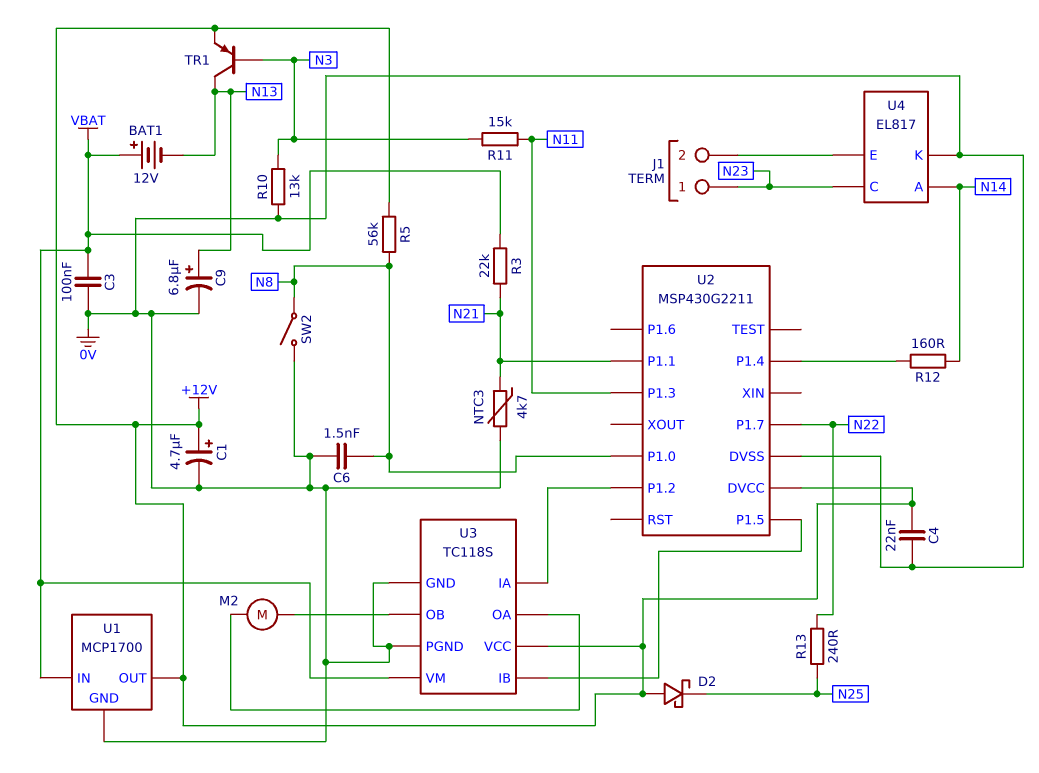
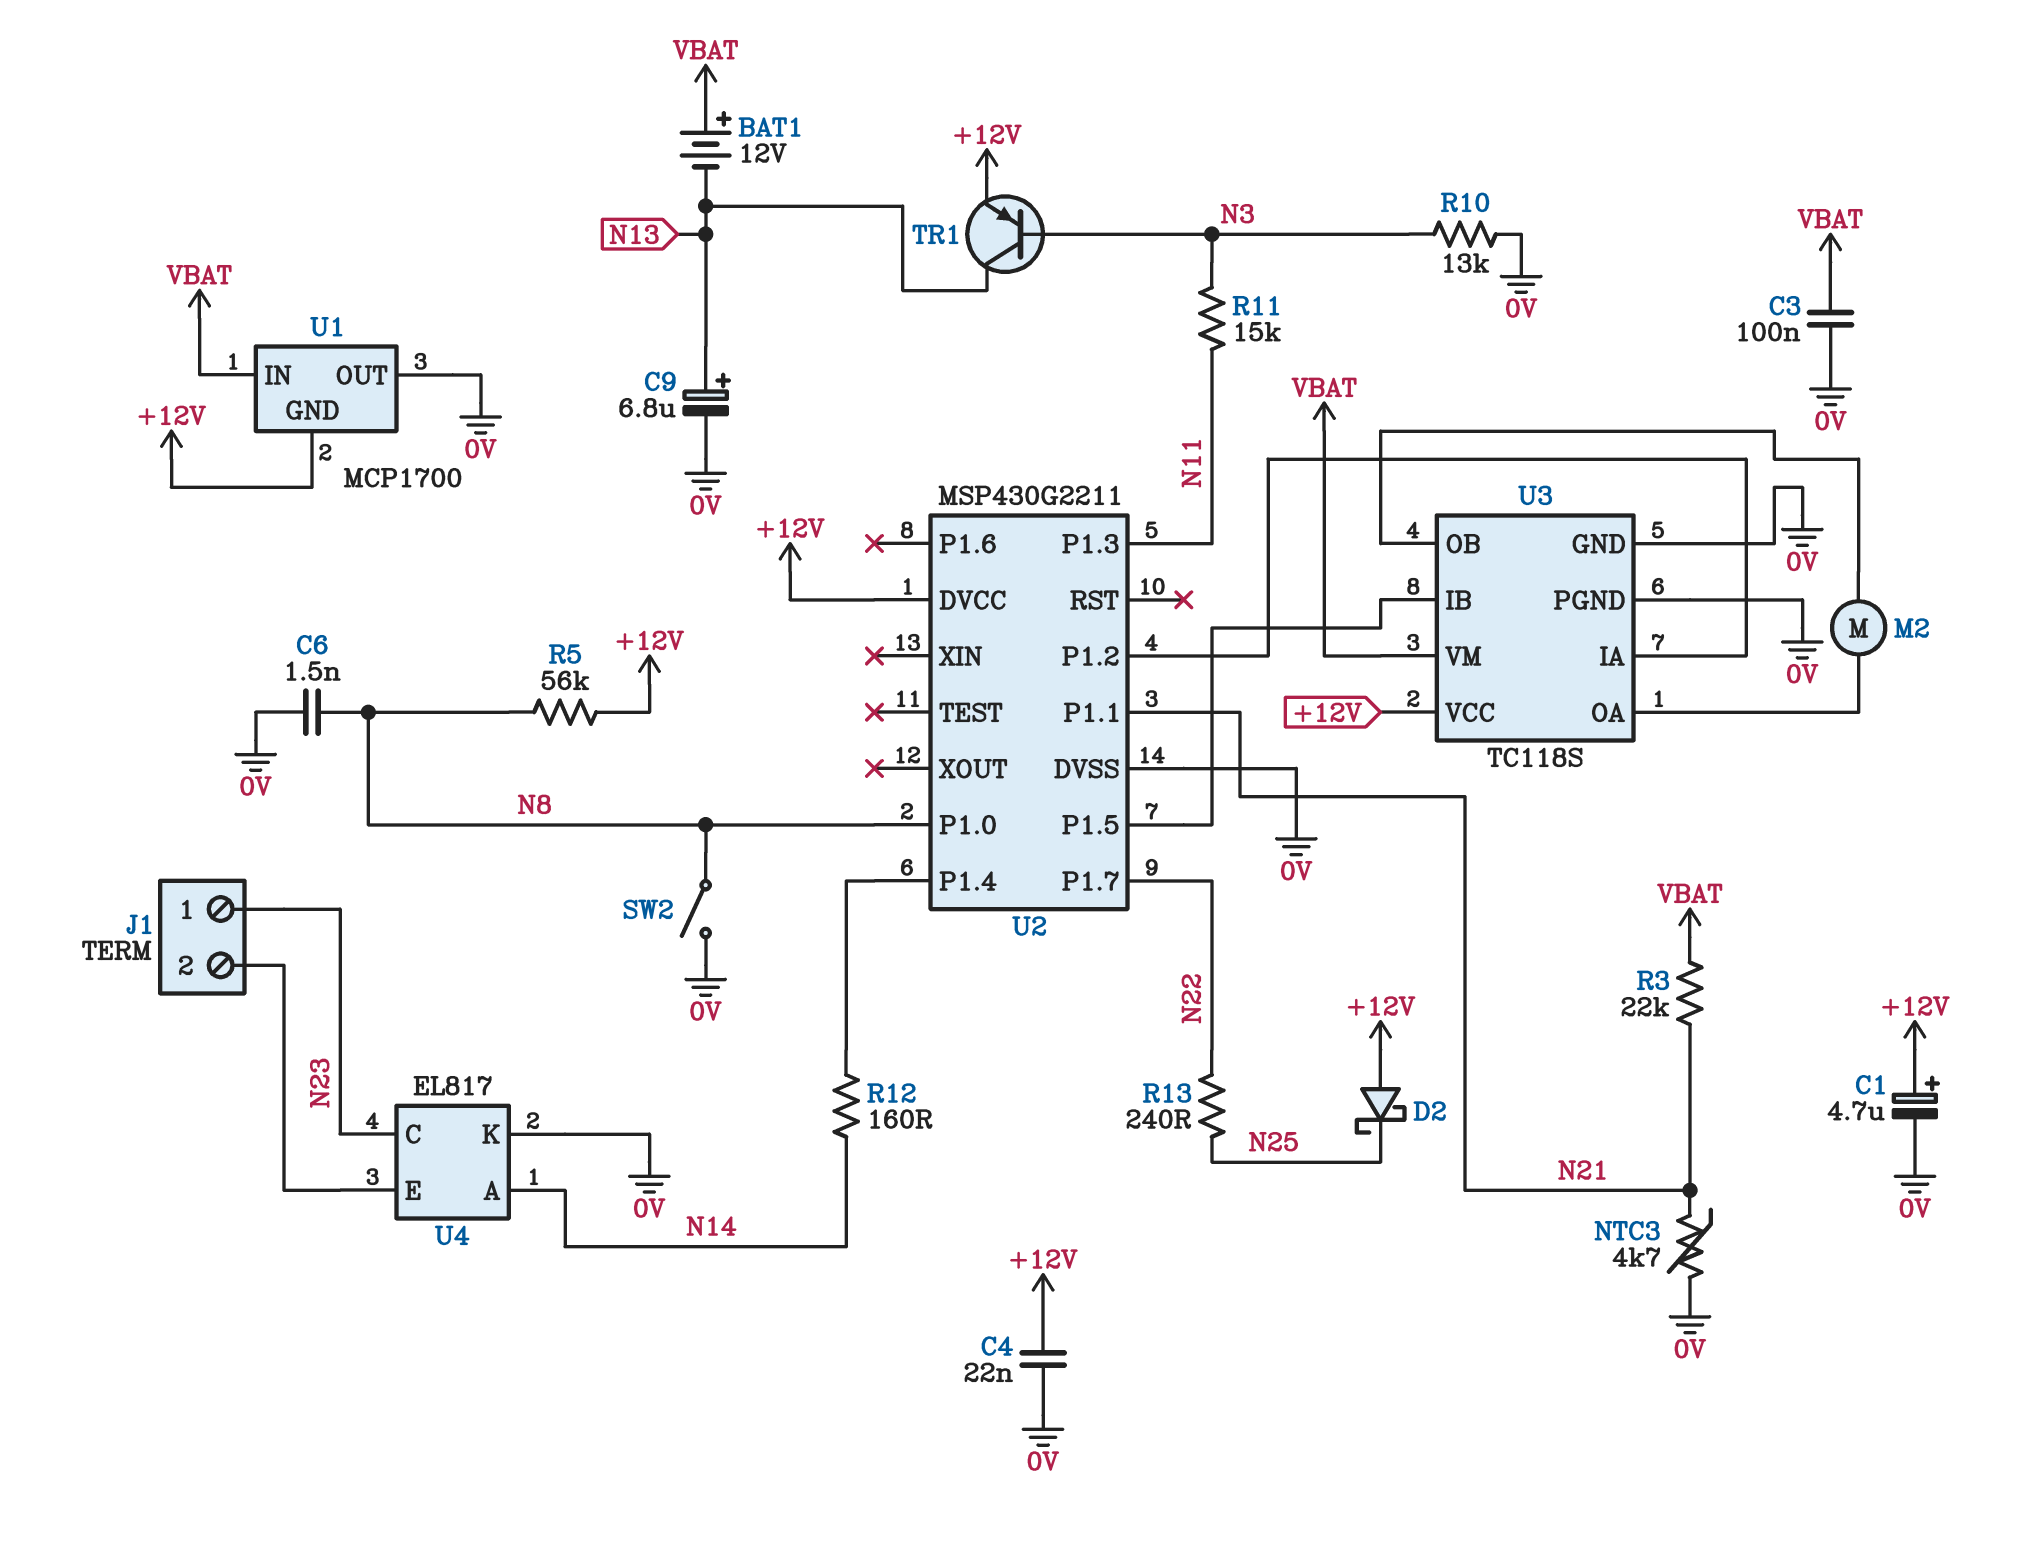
U1 pin GND: 0V -> +12V
U1 pin OUT: +12V -> 0V

